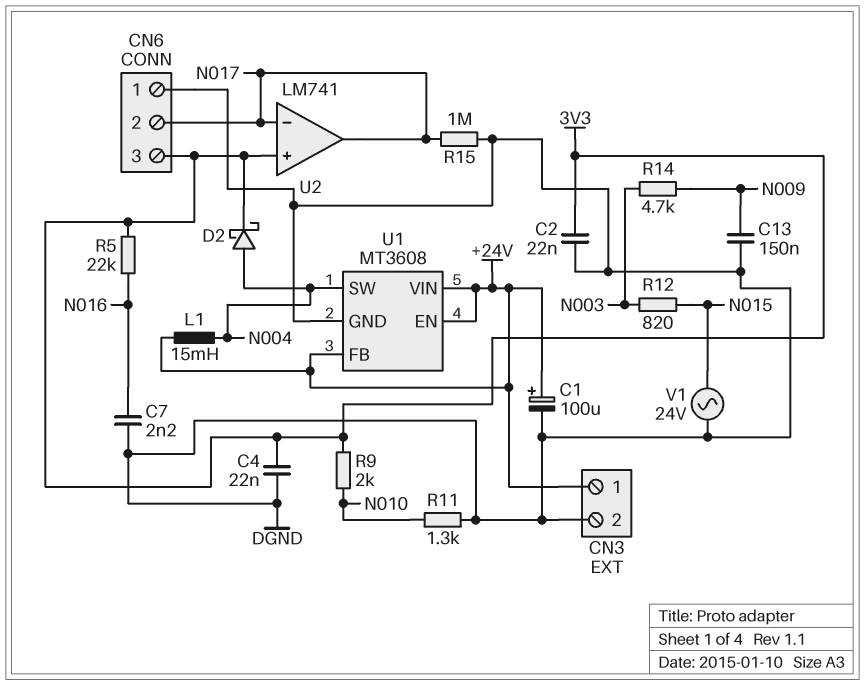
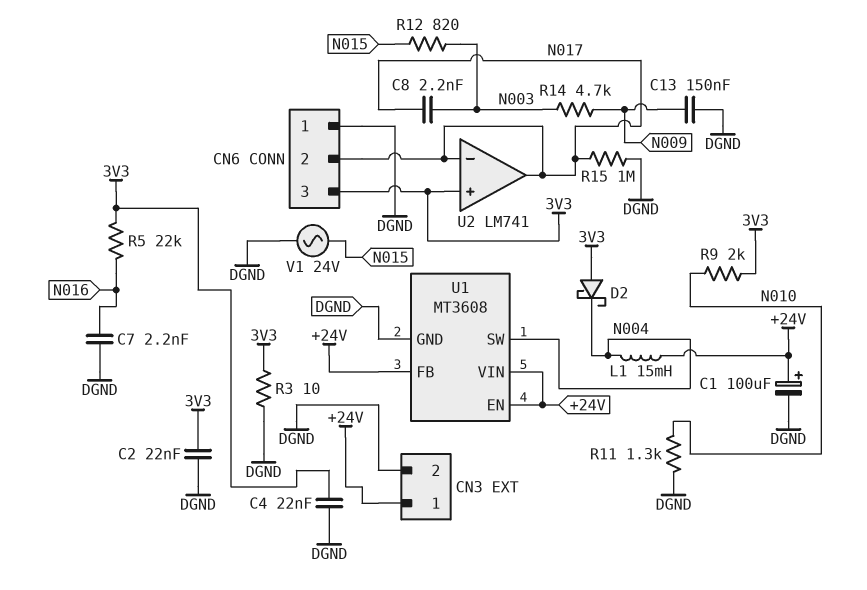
C8: none -> 2.2nF (N003, N017)
D2: schottky (A N004, K 3V3) -> schottky (A 3V3, K N004)
R3: none -> 10 (3V3, DGND)

